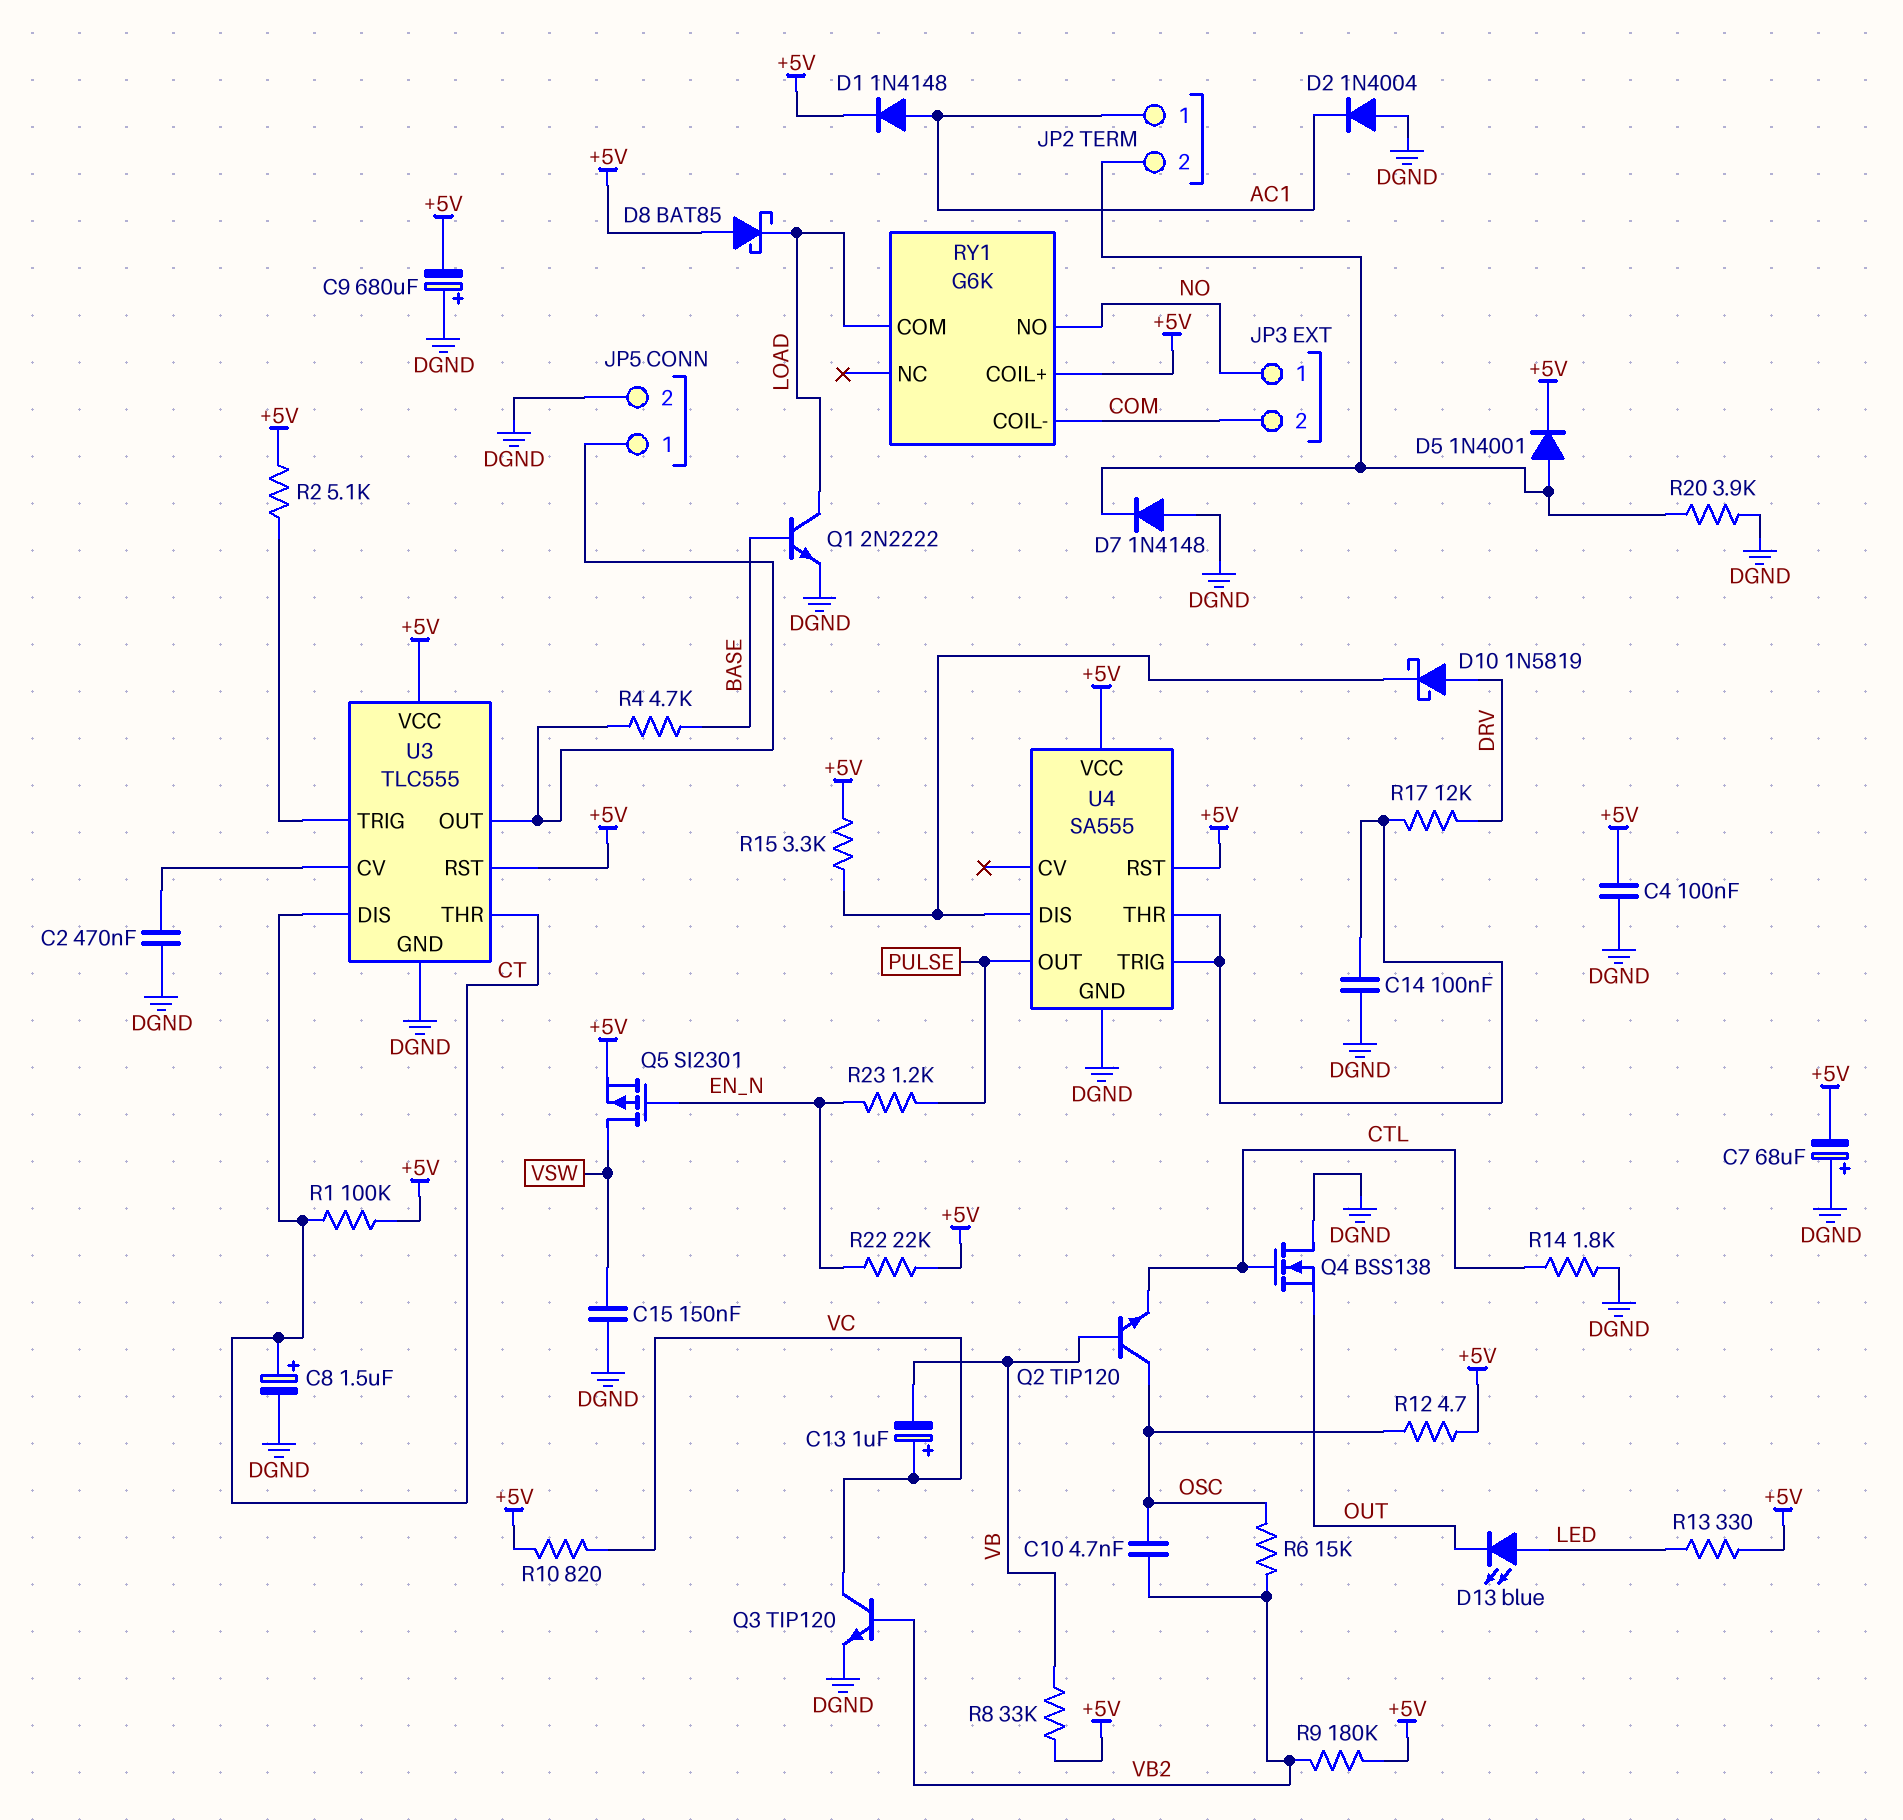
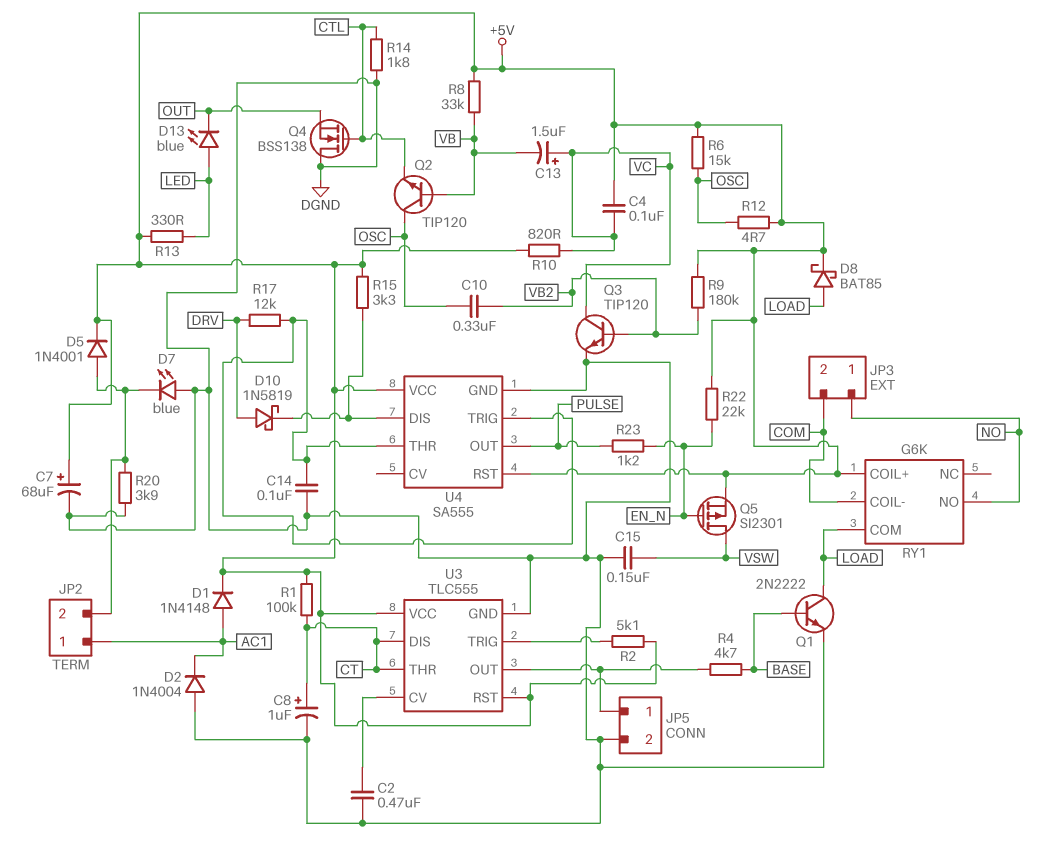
C4: 100nF (+5V, DGND) -> 100nF (+5V, VC)
C7: 68uF (plus DGND, minus +5V) -> 68uF (plus +5V, minus DGND)
C8: 1.5uF (plus CT, minus DGND) -> 1uF (plus CT, minus DGND)
C9: 680uF (plus DGND, minus +5V) -> none
C10: 4.7nF (OSC, VB2) -> 330nF (OSC, VB2)
C13: 1uF (plus VC, minus VB) -> 1.5uF (plus VC, minus VB)
D7: diode 1N4148 (A DGND, K JP2/2) -> LED blue (A DGND, K JP2/2)
D8: schottky BAT85 (A +5V, K LOAD) -> schottky BAT85 (A LOAD, K +5V)
R6: 15k (OSC, VB2) -> 15k (+5V, OSC)

